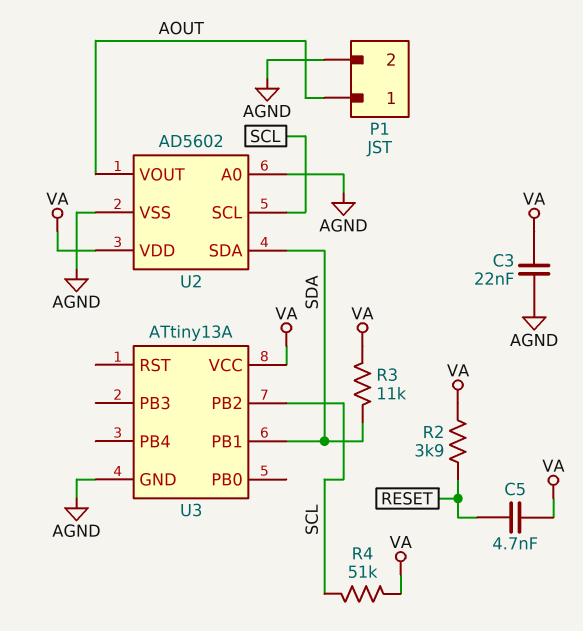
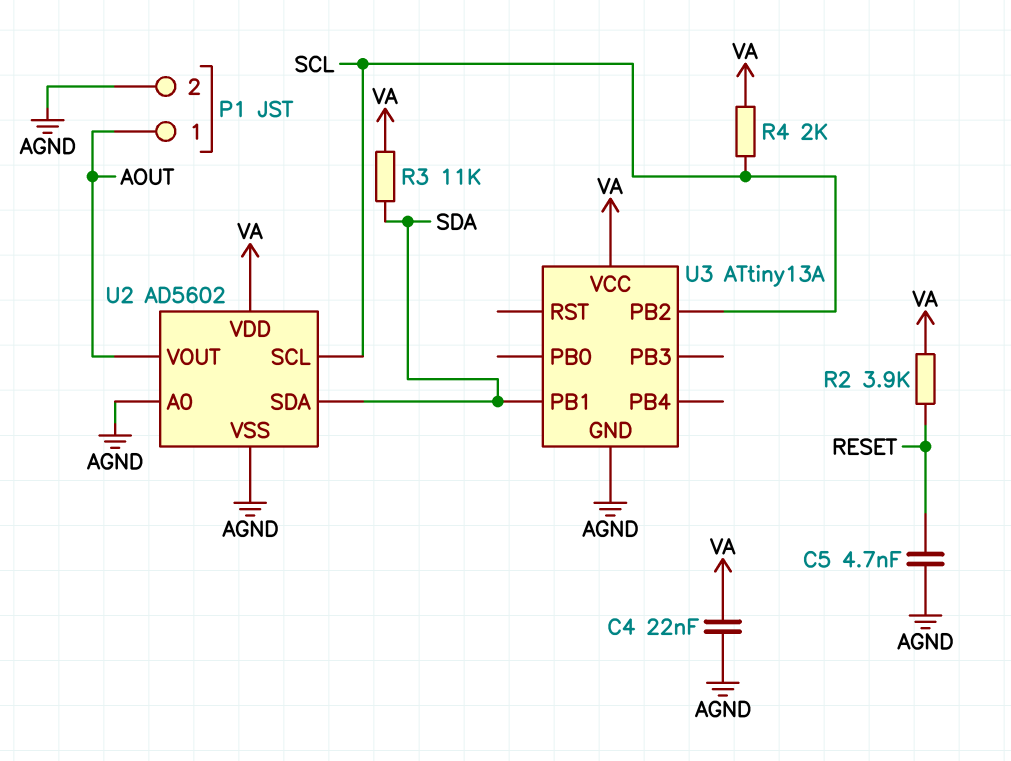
C3: 22nF (AGND, VA) -> none
C4: none -> 22nF (AGND, VA)
C5: 4.7nF (RESET, VA) -> 4.7nF (AGND, RESET)
R4: 51k (SCL, VA) -> 2k (SCL, VA)

